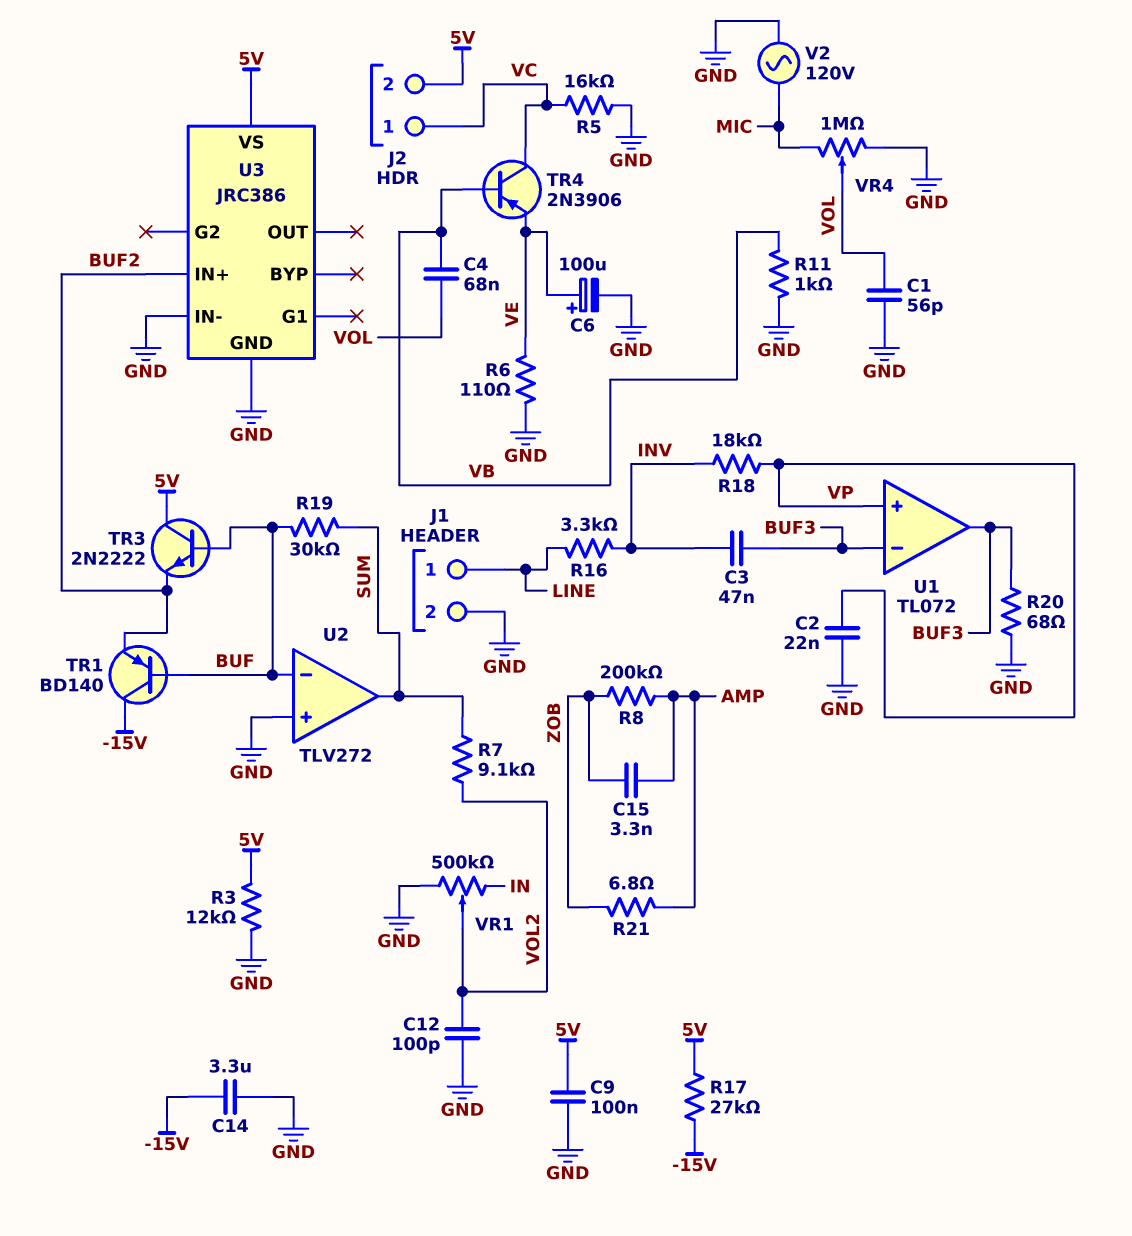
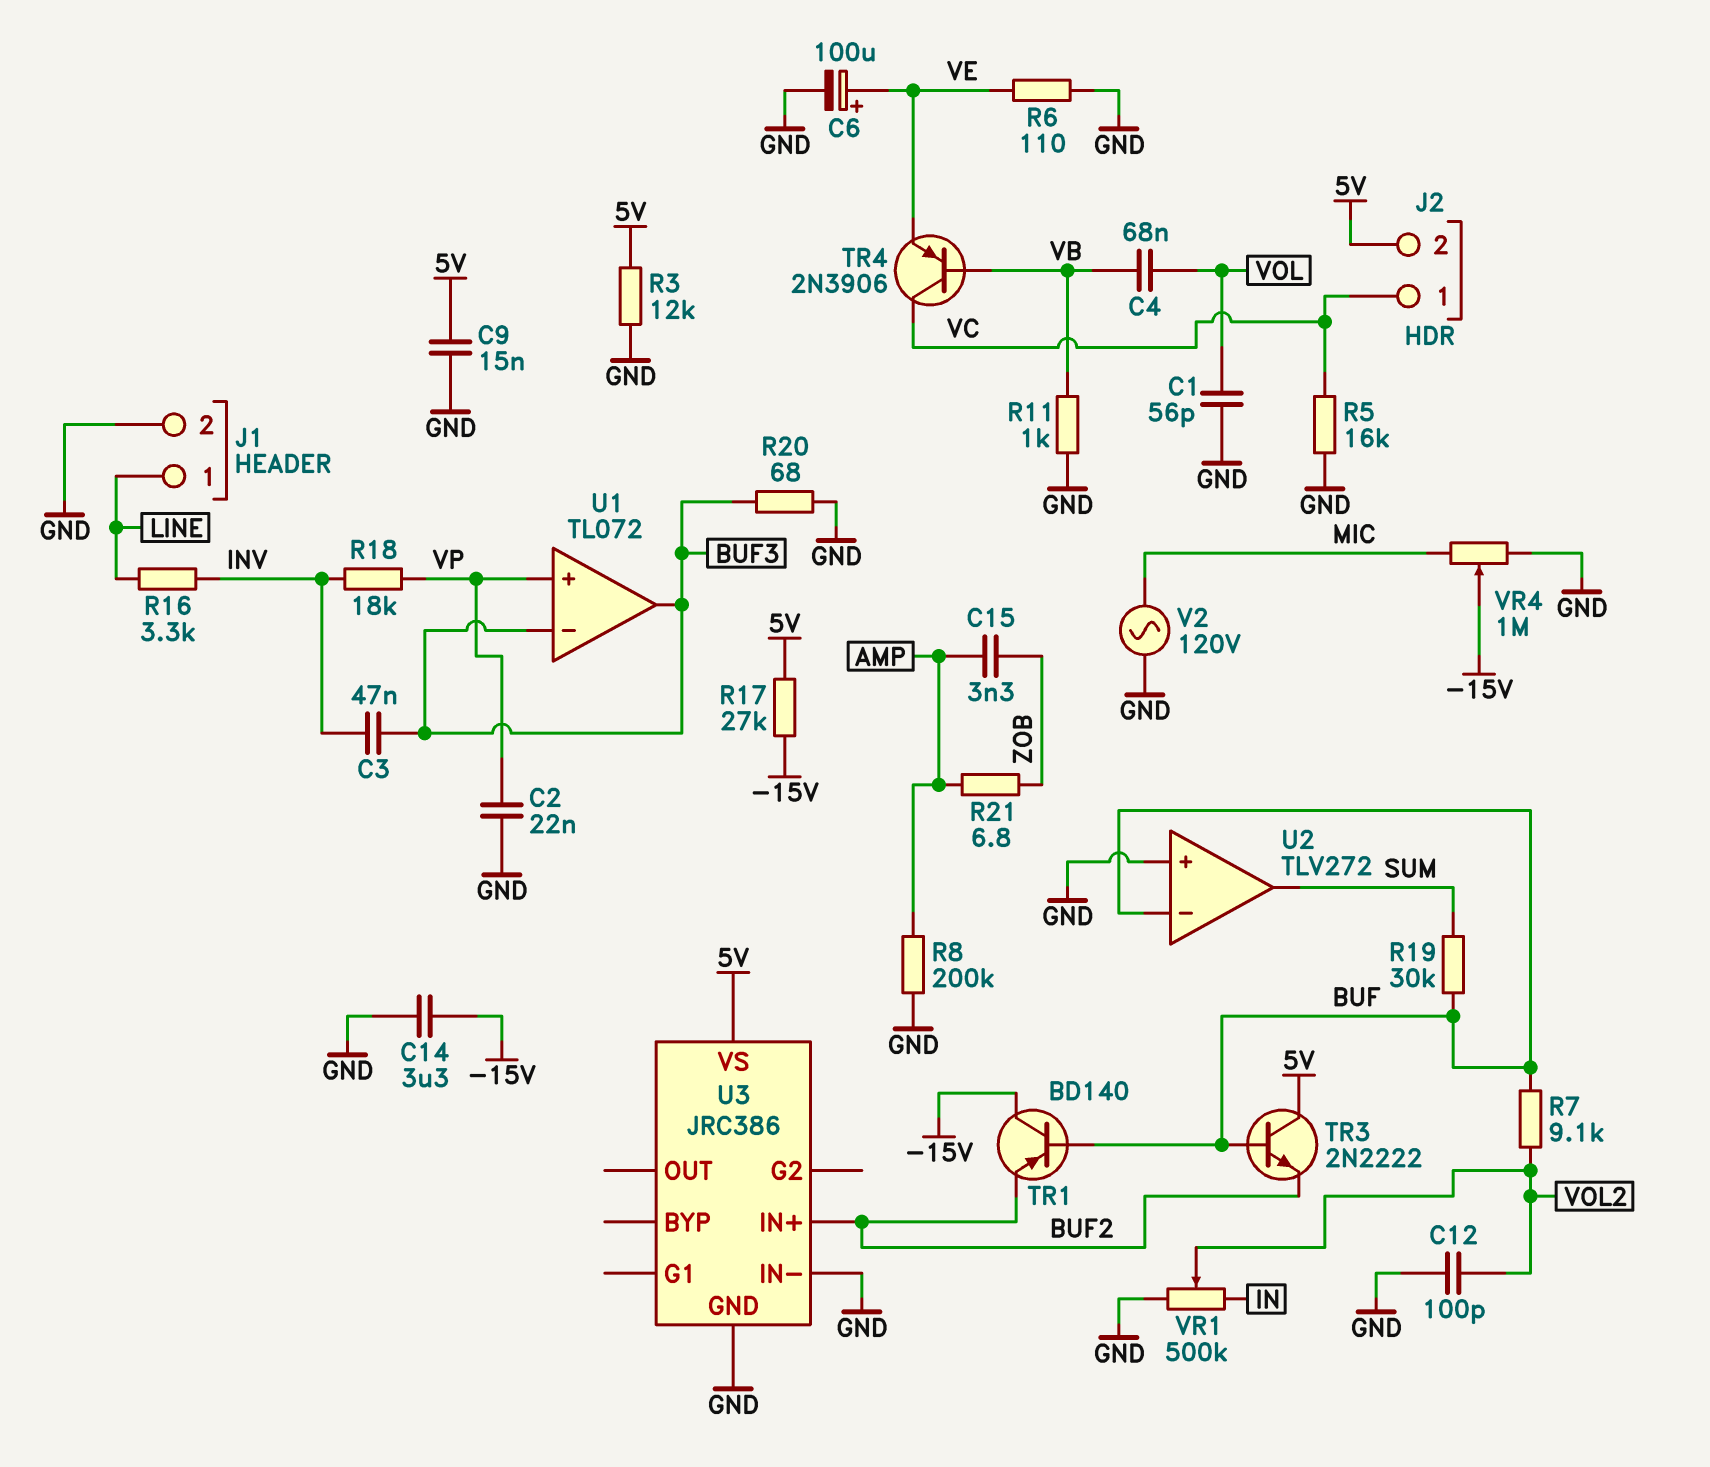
C9: 100nF (5V, GND) -> 15nF (5V, GND)
R7: 9.1k (SUM, VOL2) -> 9.1k (BUF, VOL2)
R8: 200k (AMP, ZOB) -> 200k (AMP, GND)
VR4: 1M (GND, MIC, wiper VOL) -> 1M (GND, MIC, wiper -15V)

